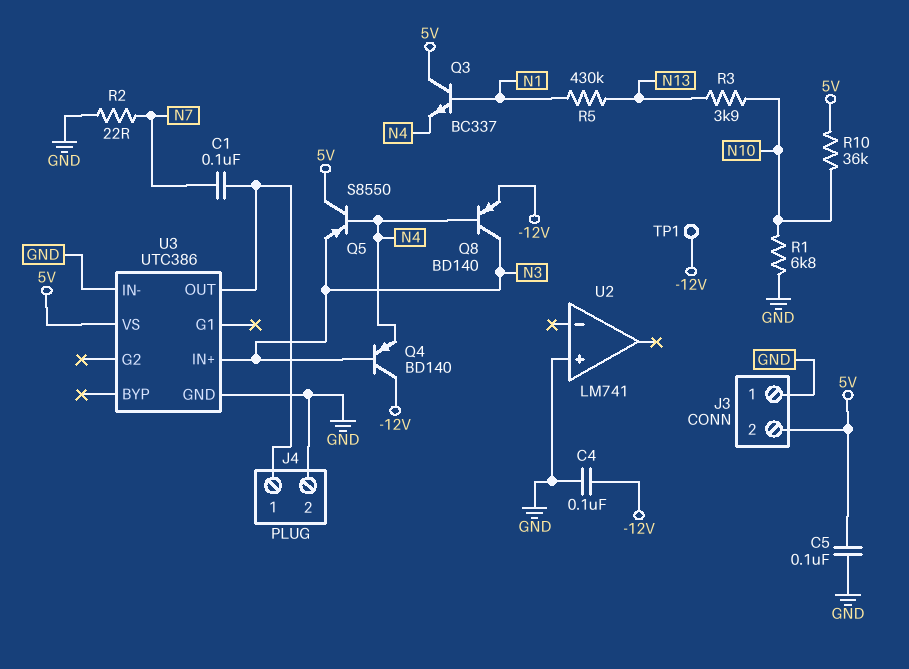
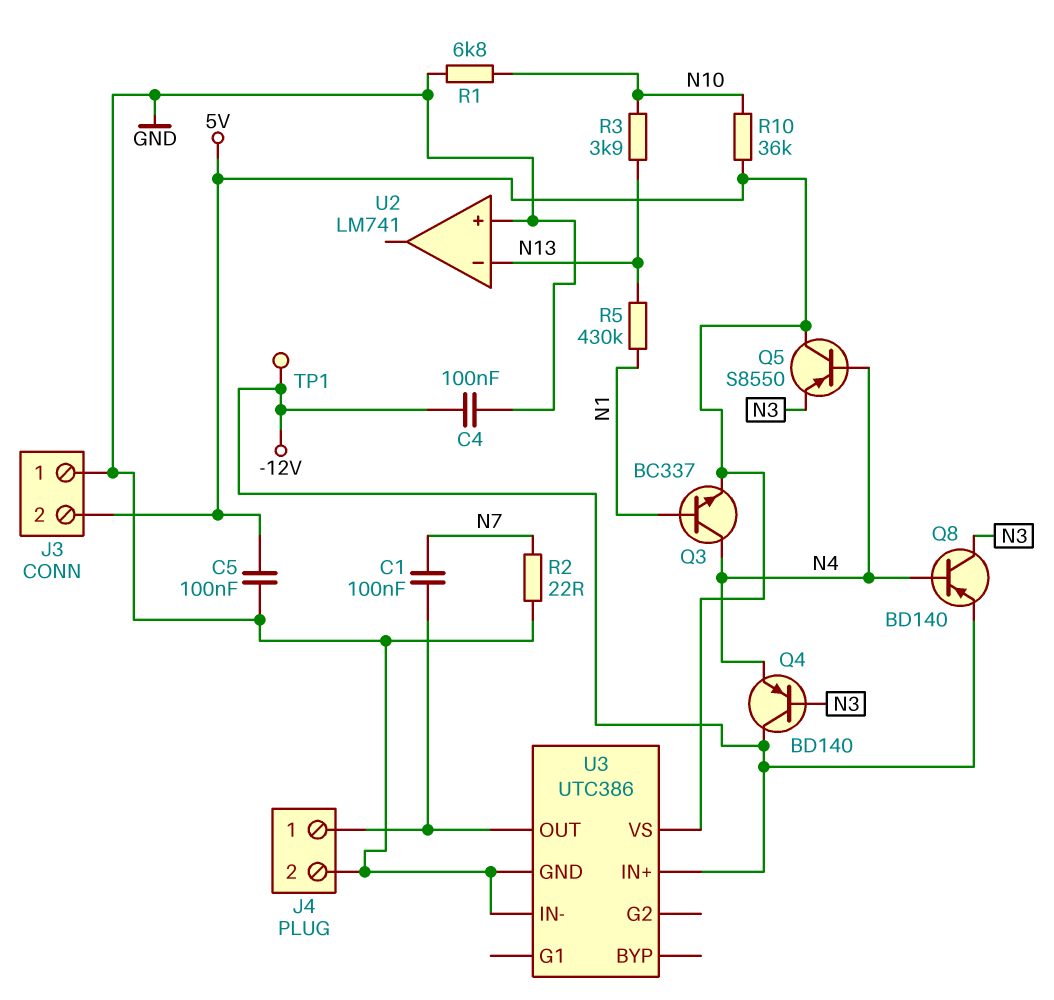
Q3: NPN BC337 (B N1, C 5V, E N4) -> NPN BC337 (B N1, C N4, E 5V)
U2 pin in-: none -> N13
U3 pin IN+: N3 -> -12V

